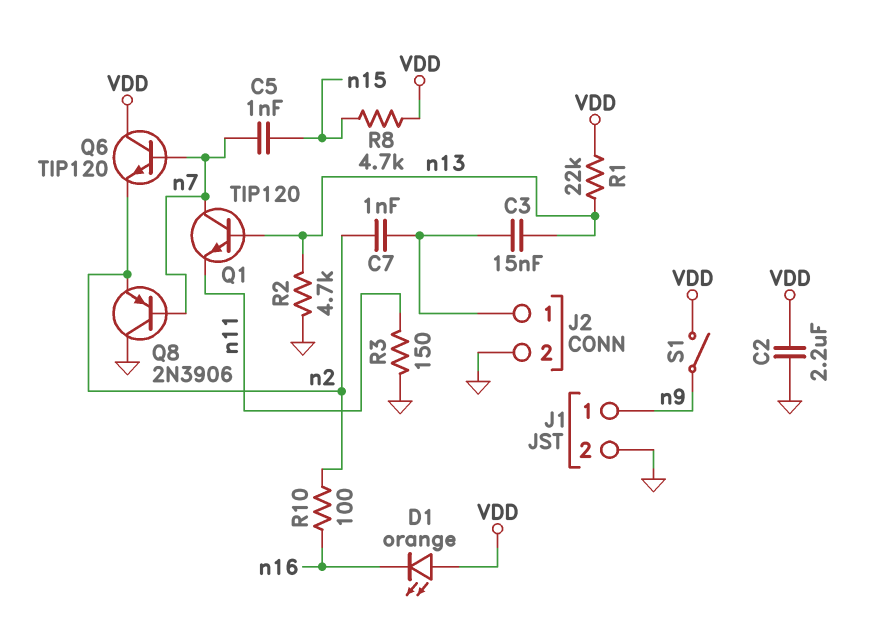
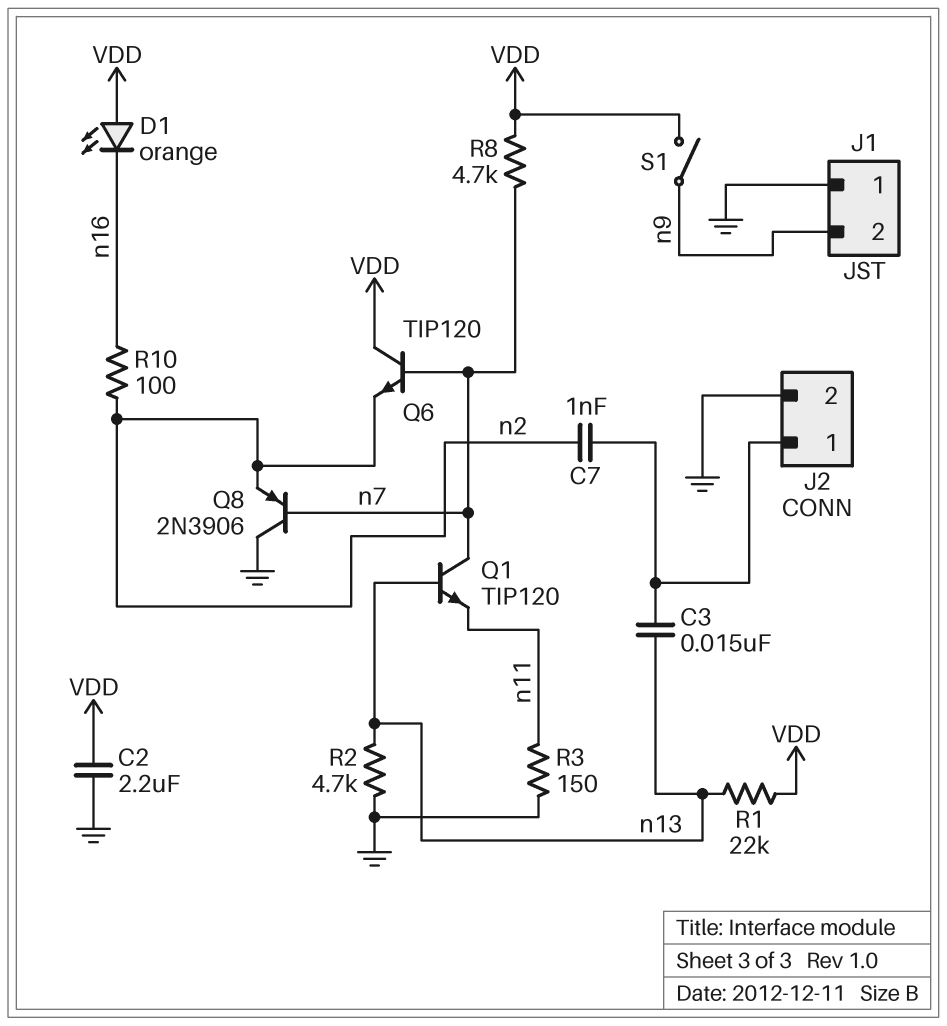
C5: 1nF (n7, n15) -> none
J1 pin 1: n9 -> GND
J1 pin 2: GND -> n9
R8: 4.7k (VDD, n15) -> 4.7k (VDD, n7)

